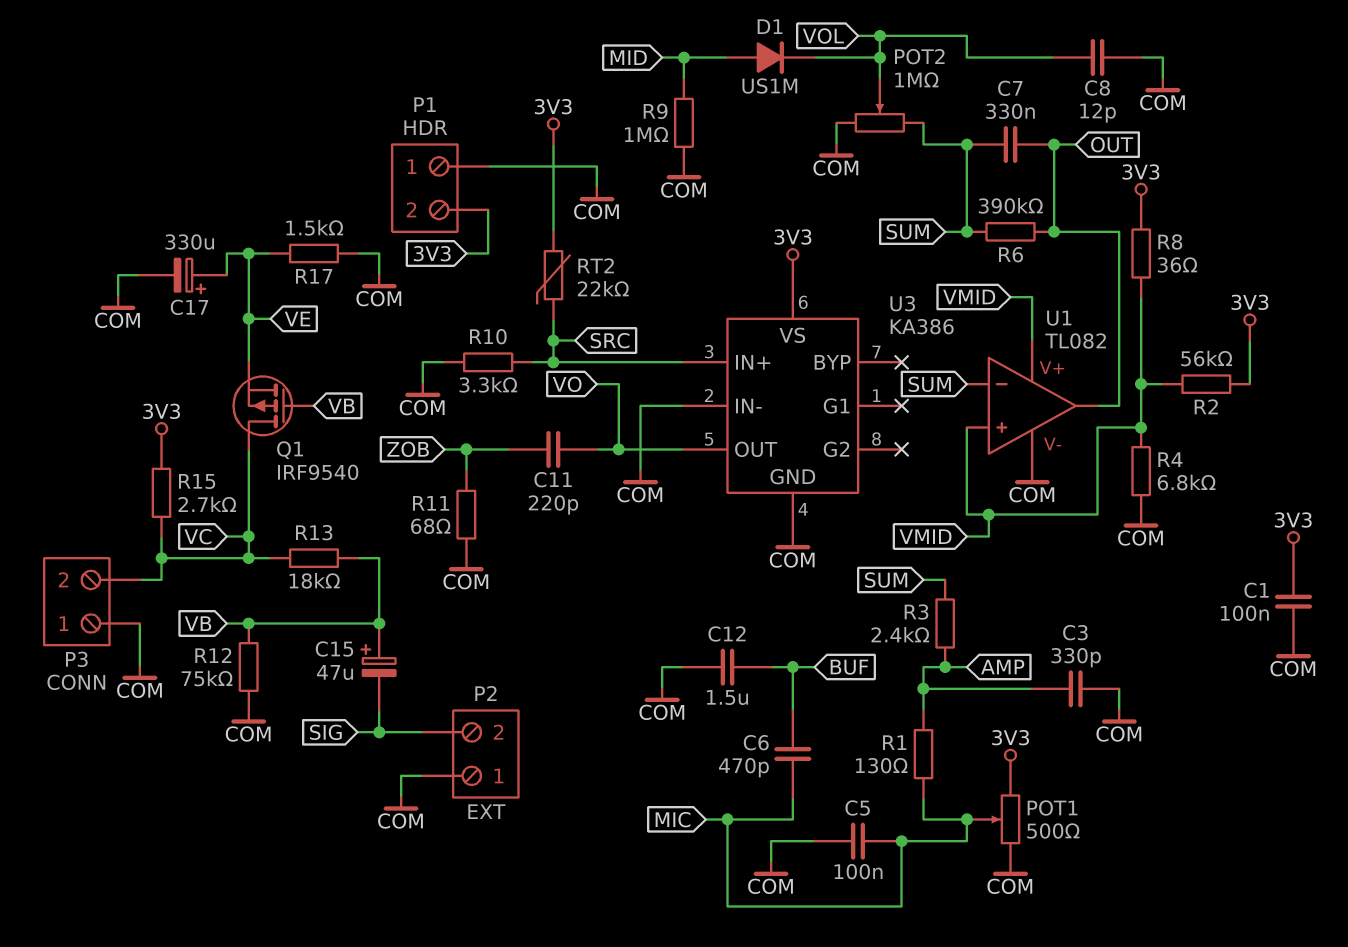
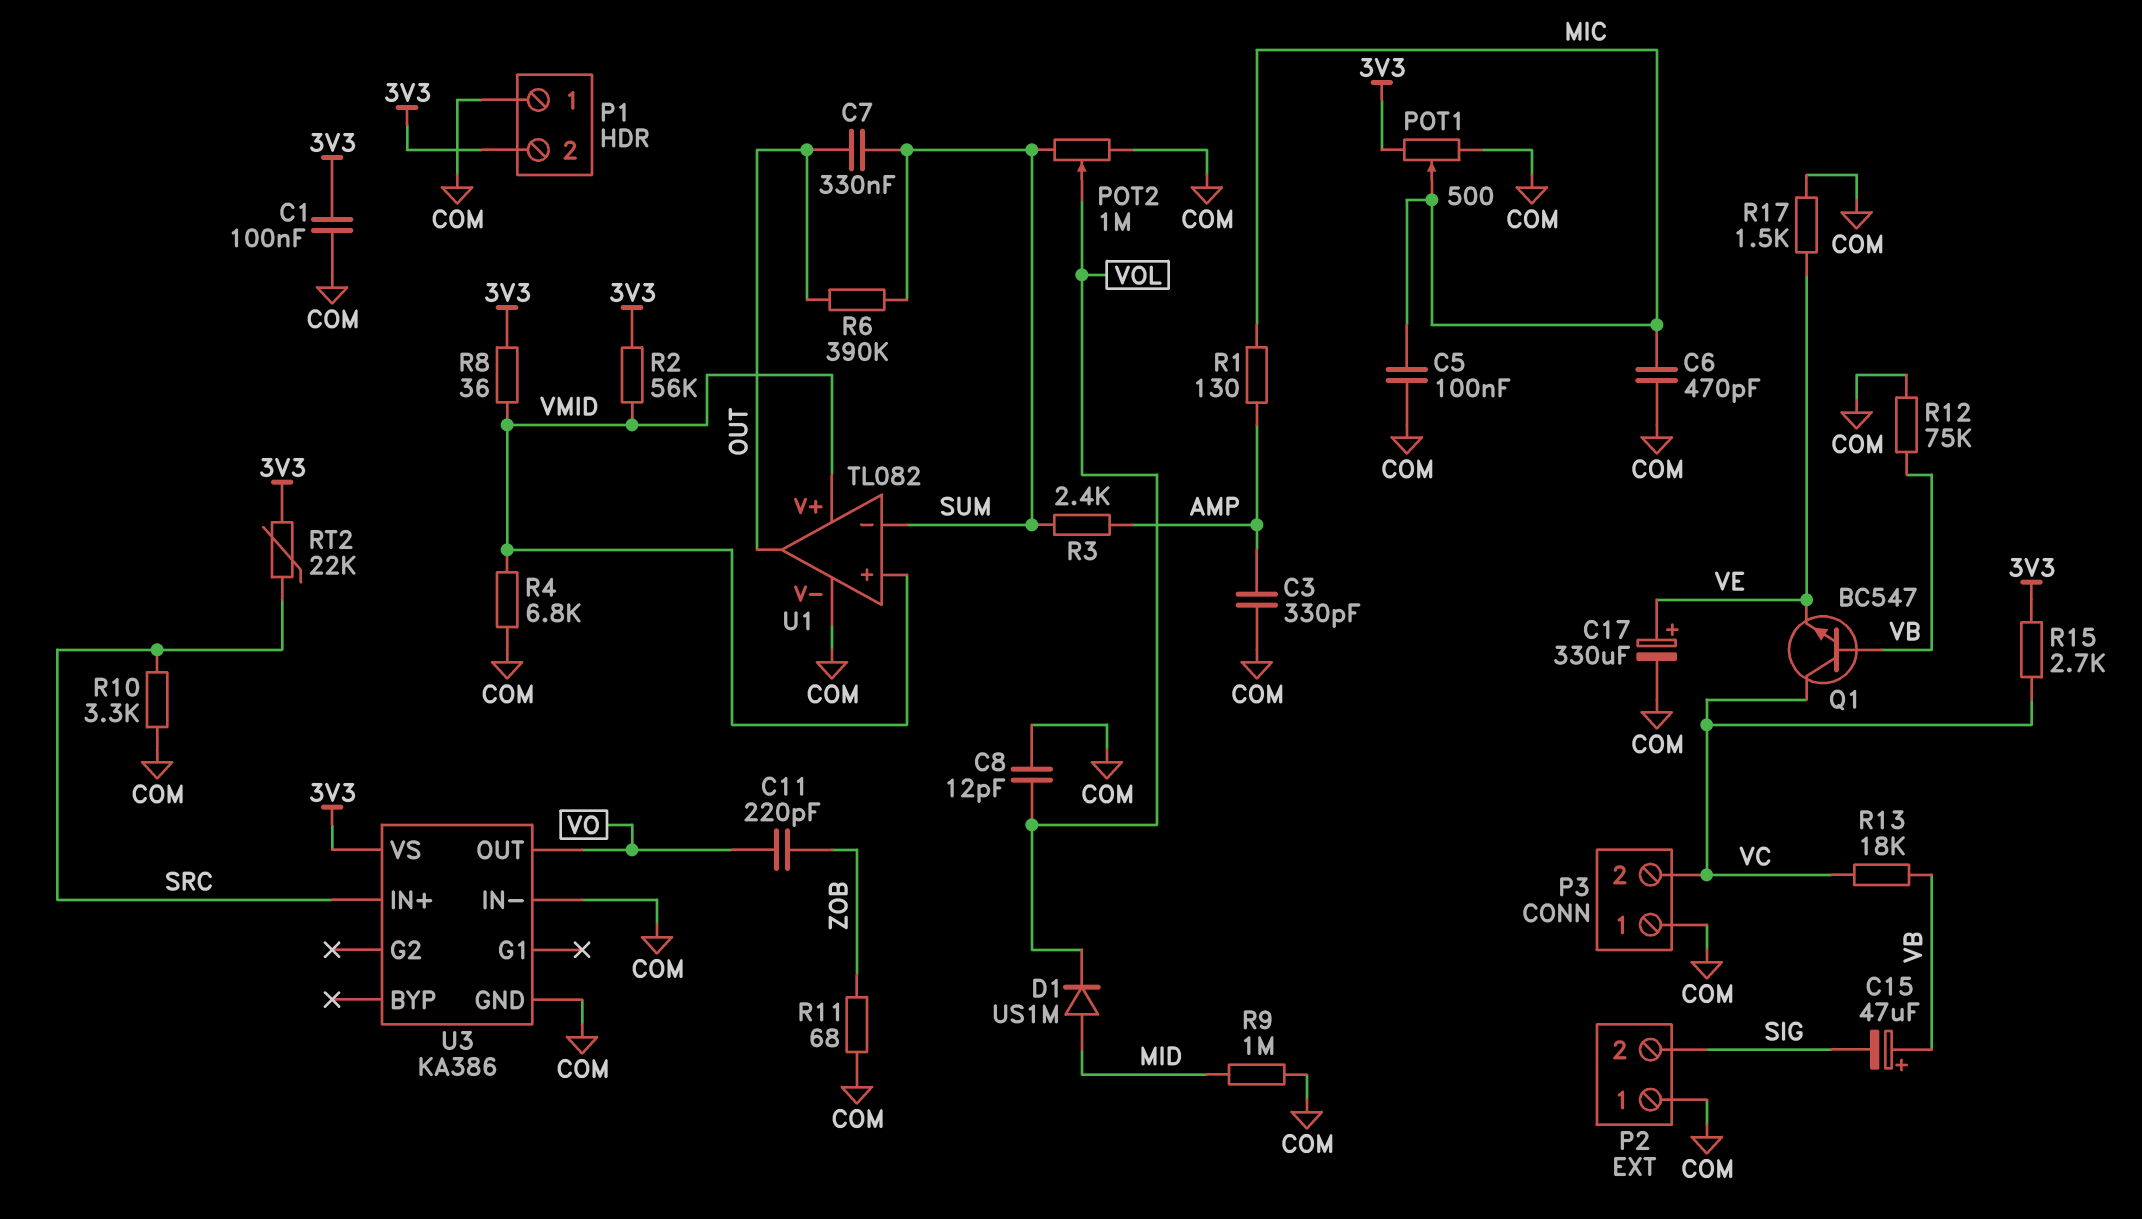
C6: 470pF (BUF, MIC) -> 470pF (COM, MIC)
C12: 1.5uF (BUF, COM) -> none
Q1: PMOS IRF9540 (G VB, D VC, S VE) -> NPN BC547 (B VB, C VC, E VE)

